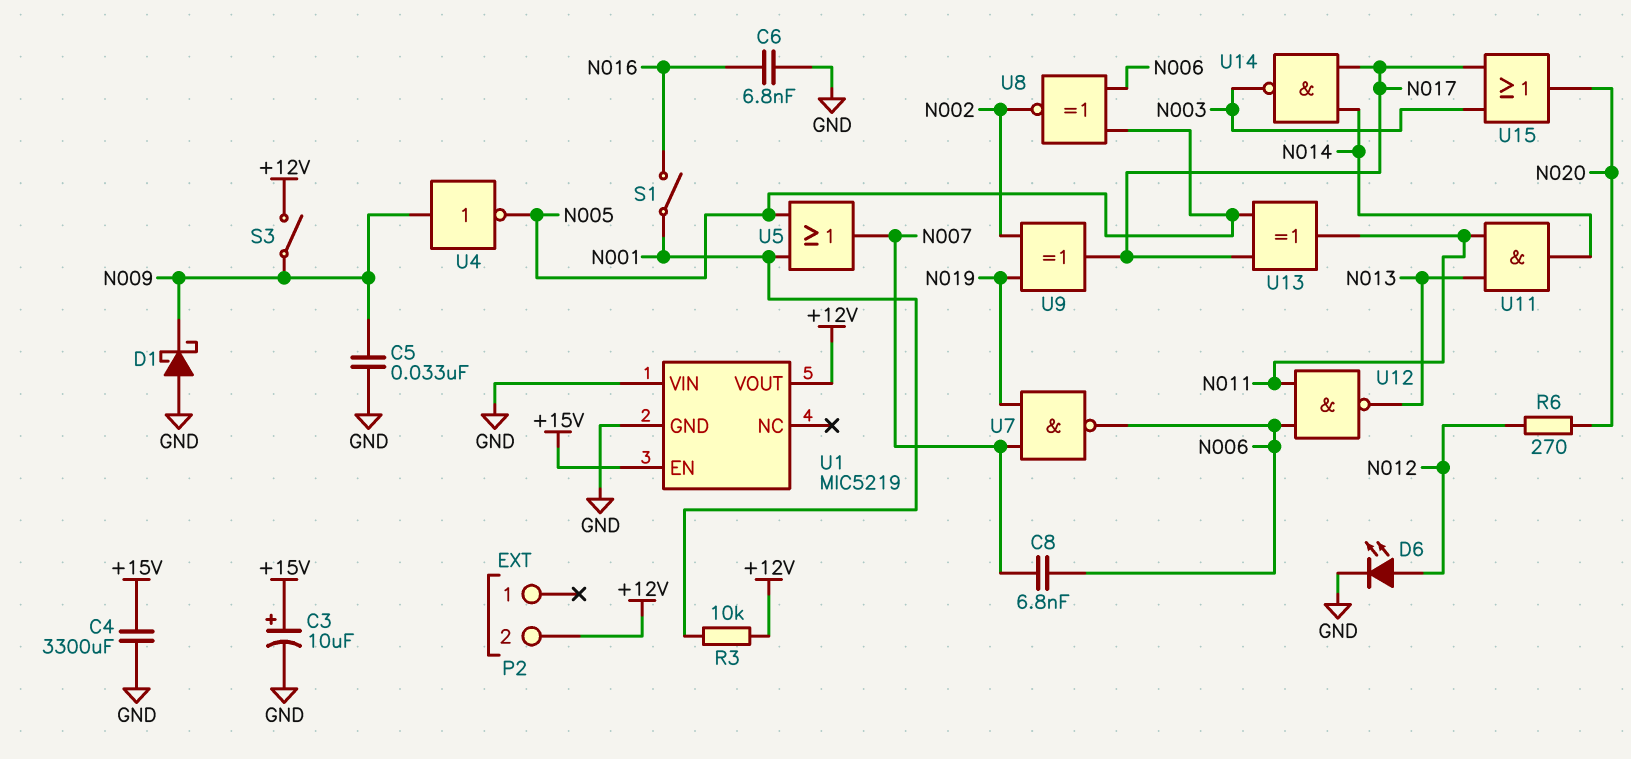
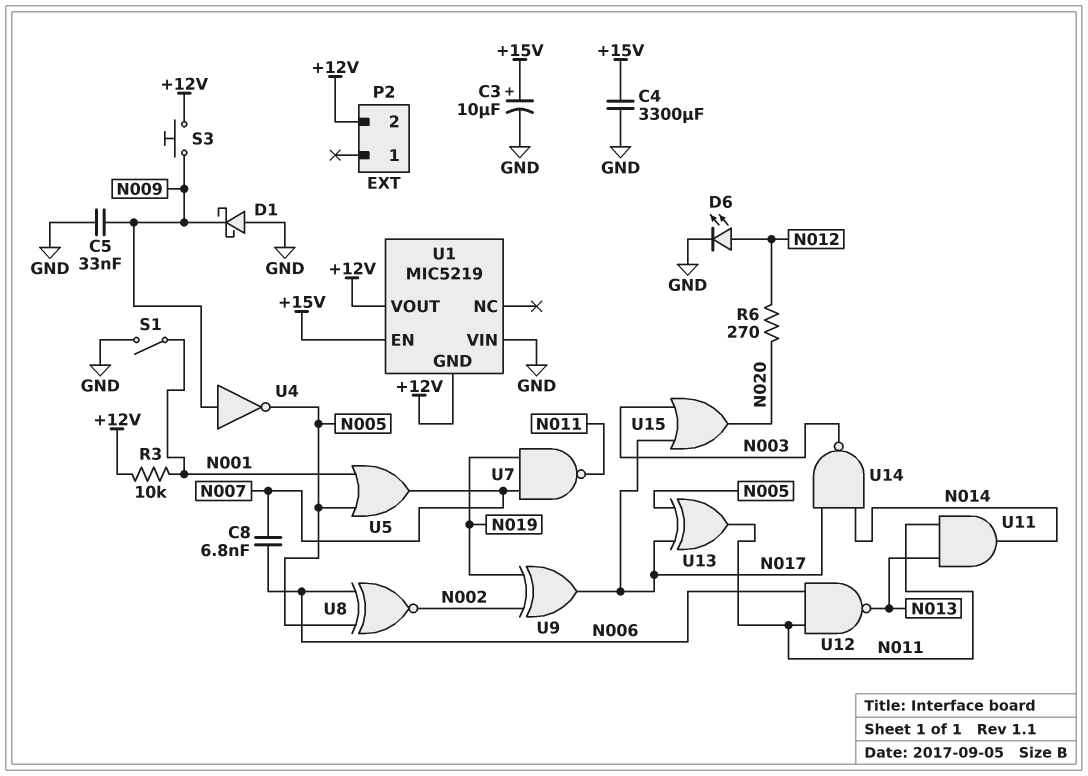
C6: 6.8nF (GND, N016) -> none
S1: switch (N001, N016) -> switch (GND, N001)
S3: switch (+12V, N009) -> button (+12V, N009)
U1 pin GND: GND -> +12V
U7: NAND (in N007, in N019, out N006) -> NAND (in N007, in N019, out N011)

